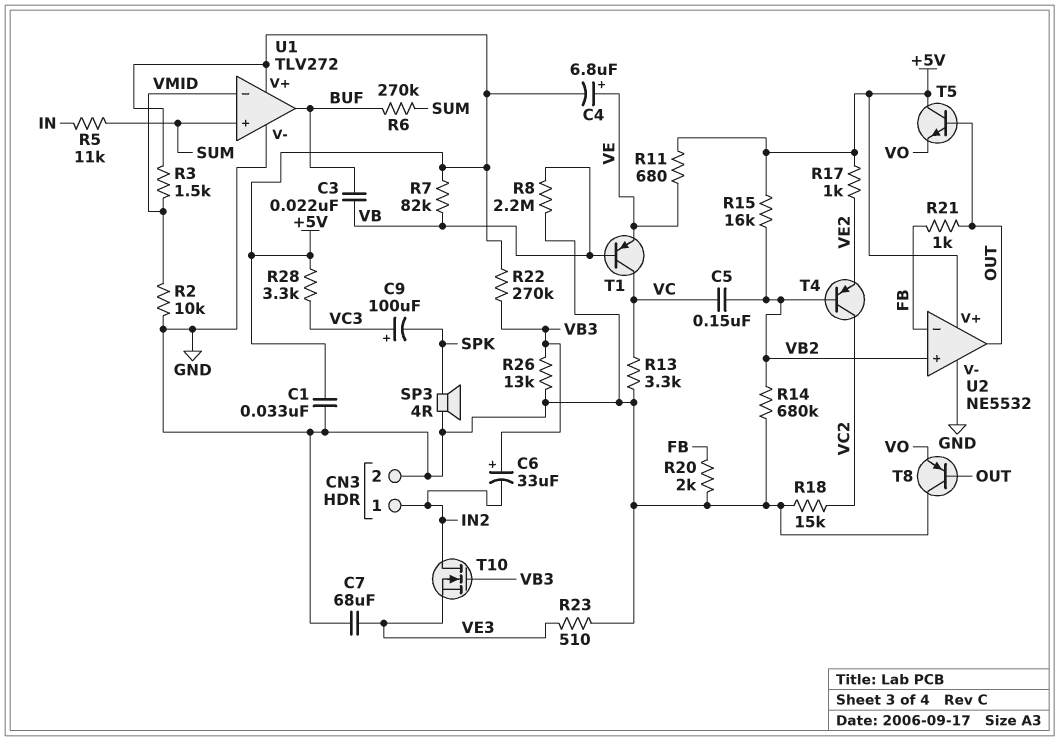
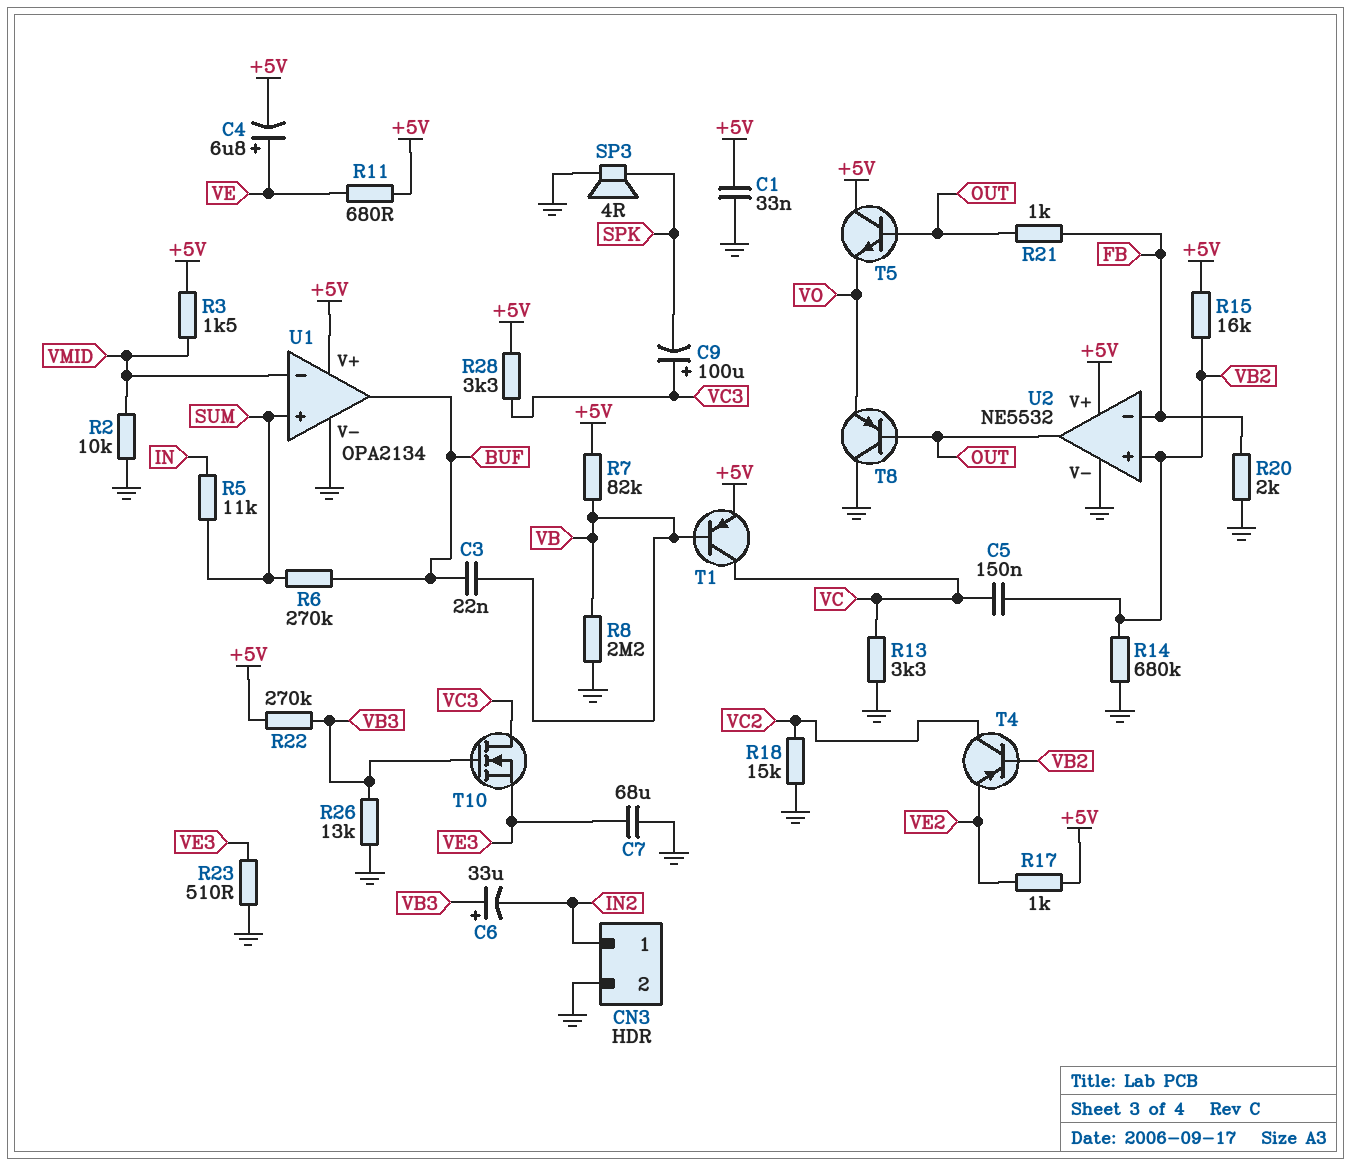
T1: PNP (B VB, C VC, E VE) -> PNP (B VB, C VC, E +5V)
T10: NMOS (G VB3, D IN2, S VE3) -> NMOS (G VB3, D VC3, S VE3)
U1: TLV272 -> OPA2134

